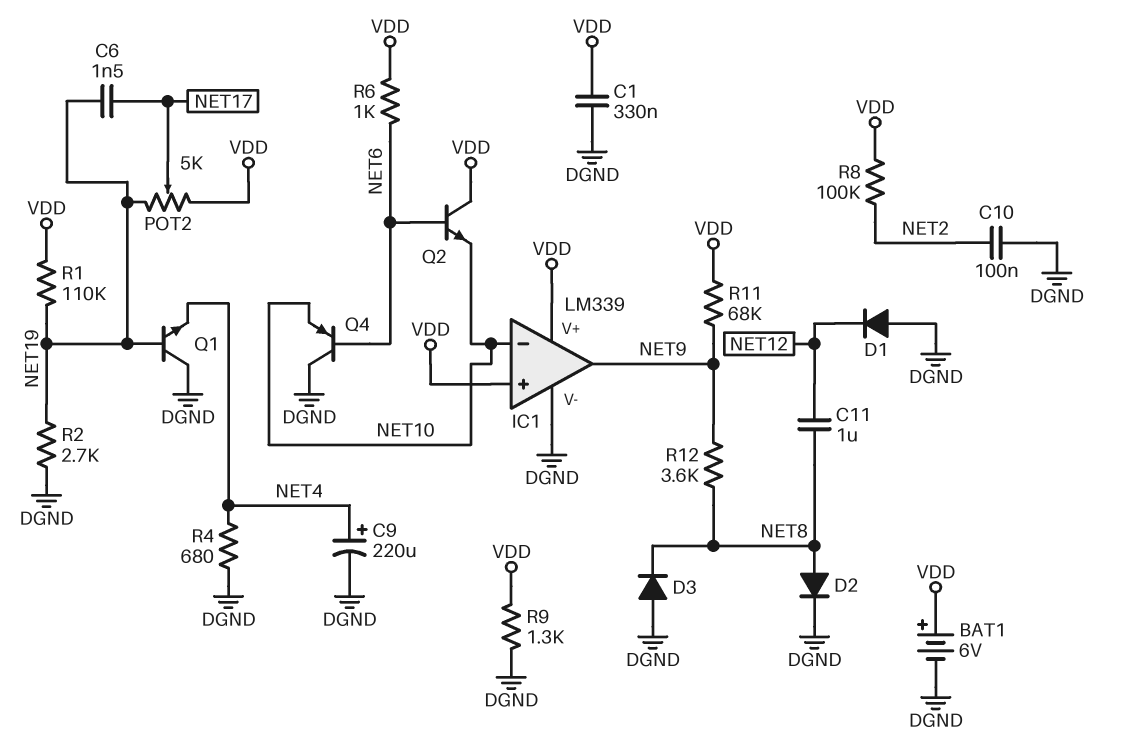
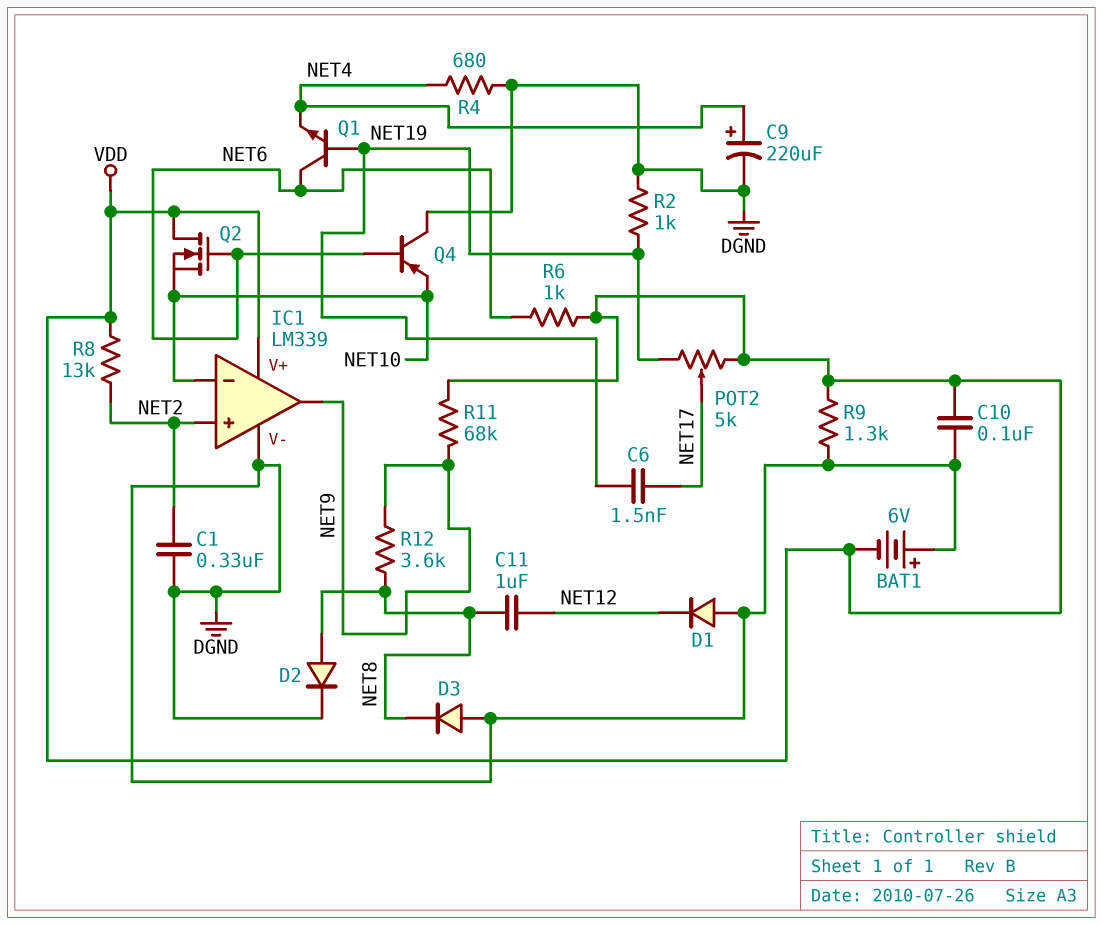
BAT1: 6V (plus VDD, minus DGND) -> 6V (plus DGND, minus VDD)
C1: 330nF (DGND, VDD) -> 330nF (DGND, NET2)
C10: 100nF (DGND, NET2) -> 100nF (DGND, VDD)
IC1 pin in+: VDD -> NET2
Q1: NPN (B NET19, C DGND, E NET4) -> NPN (B NET19, C NET6, E NET4)
Q2: NPN (B NET6, C VDD, E NET10) -> NMOS (G NET6, D VDD, S NET10)
R1: 110k (NET19, VDD) -> none
R2: 2.7k (DGND, NET19) -> 1k (DGND, NET19)
R8: 100k (NET2, VDD) -> 13k (NET2, VDD)

